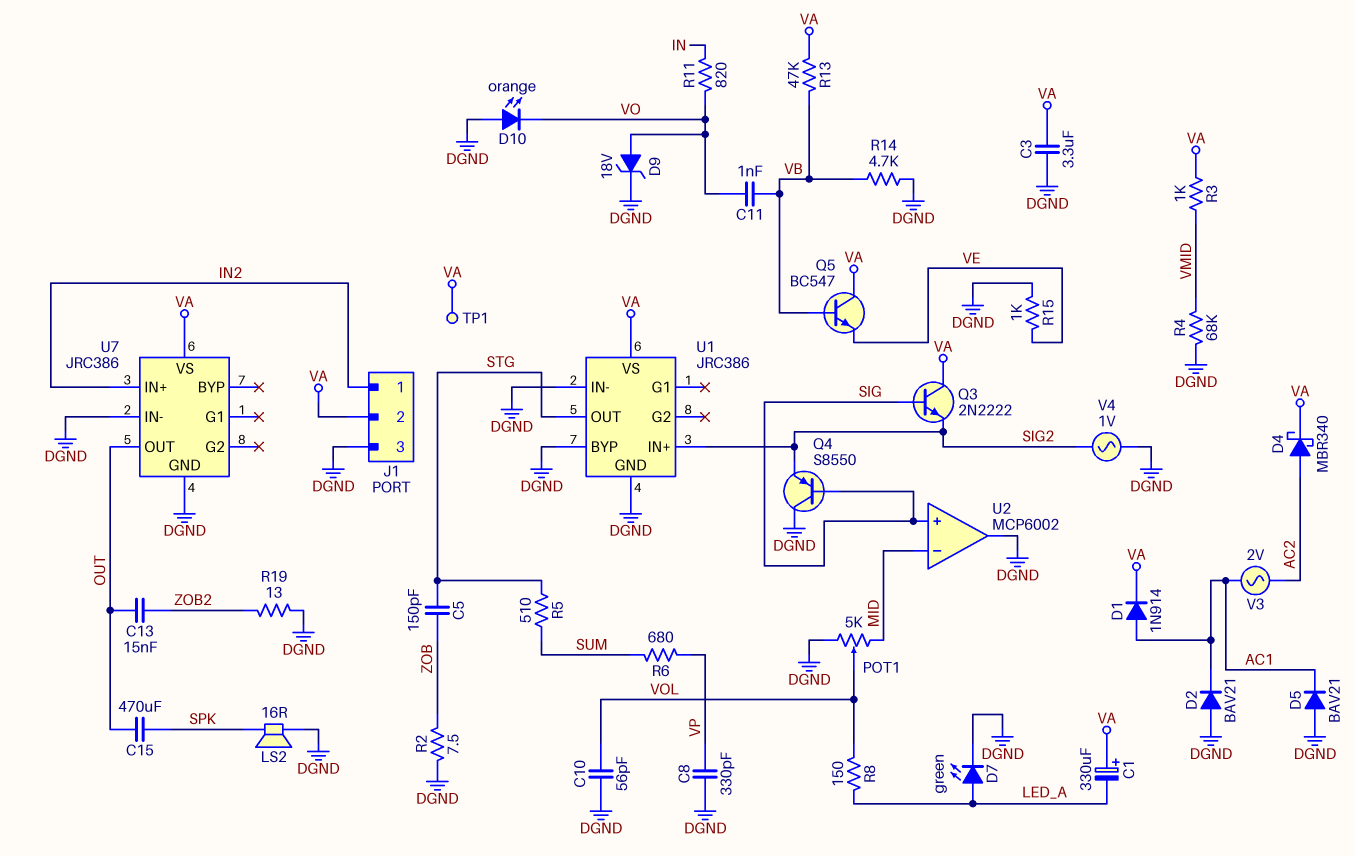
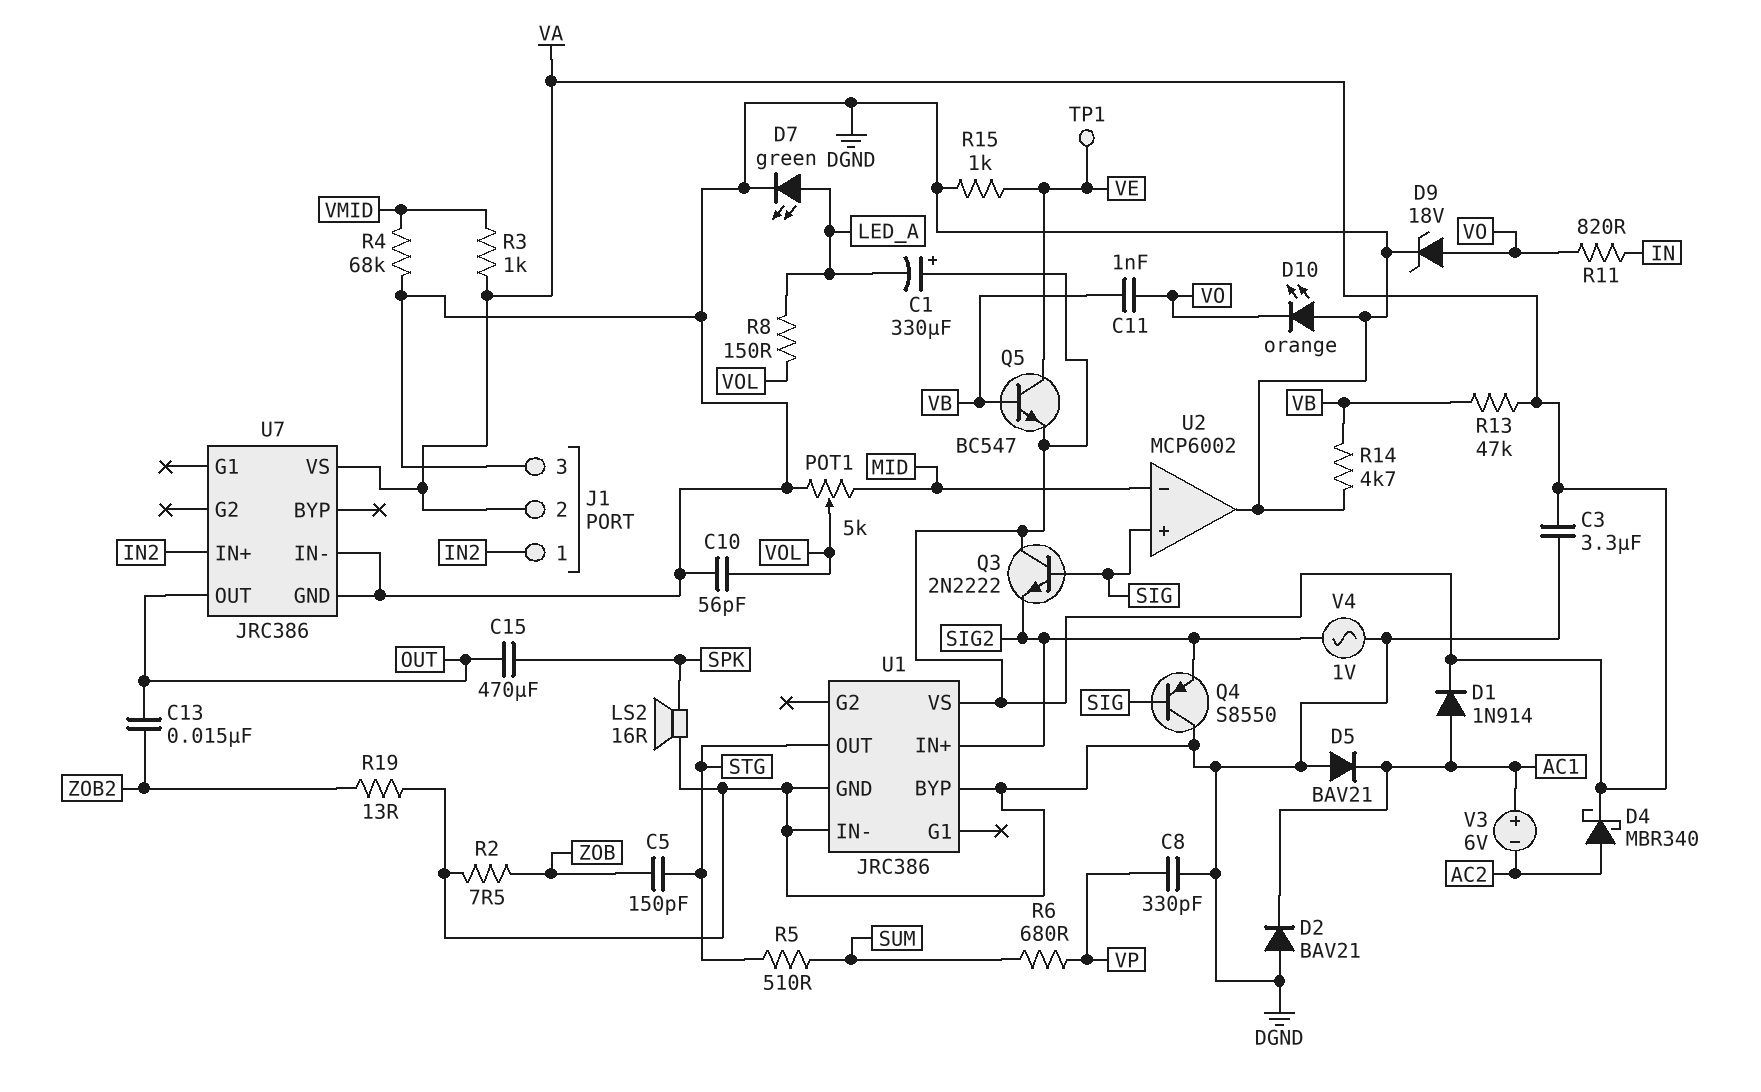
Q5: NPN BC547 (B VB, C VA, E VE) -> NPN BC547 (B VB, C VE, E VA)
TP1: test point (VA) -> test point (VE)
V3: AC 2V (AC1, AC2) -> 6V (plus AC1, minus AC2)

